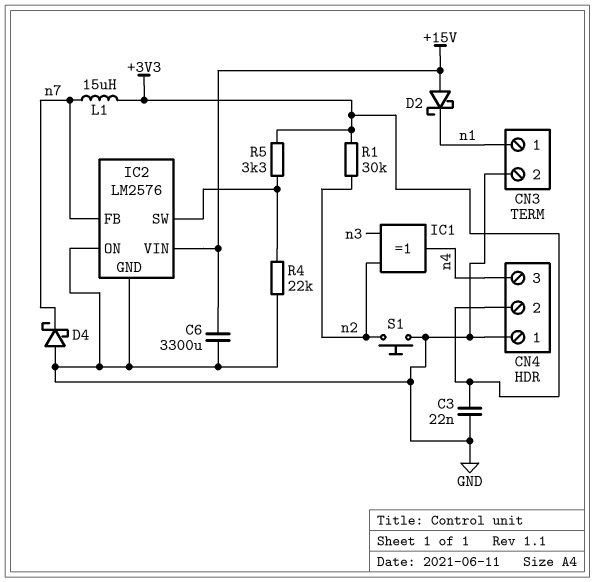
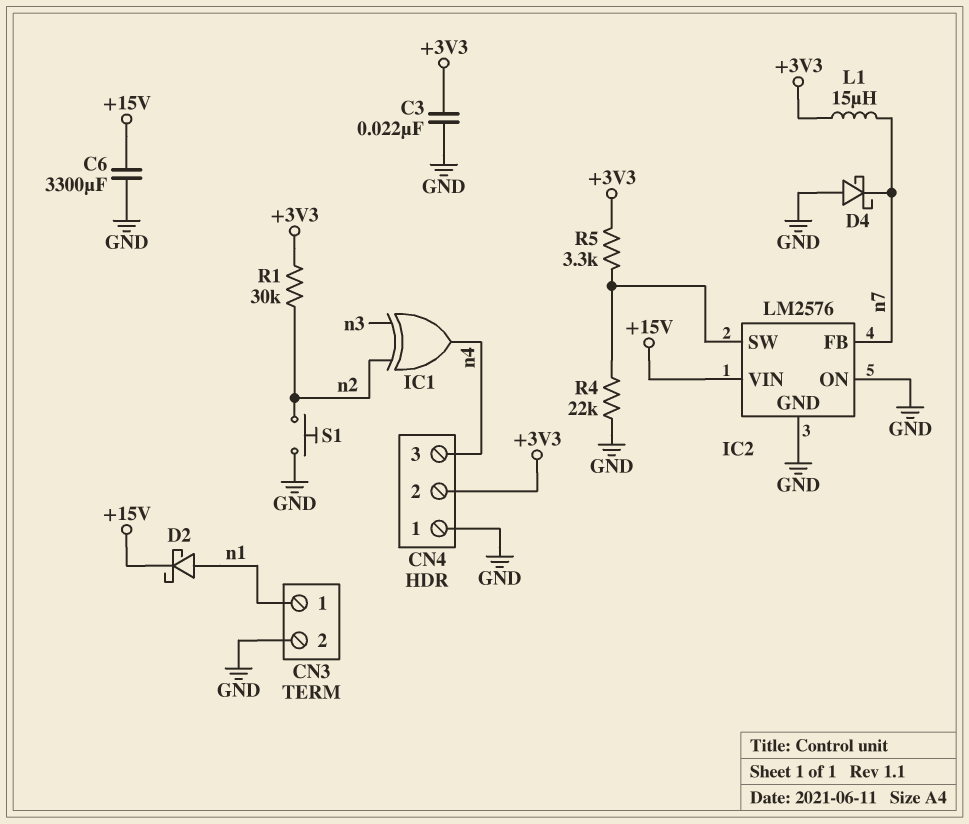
D2: schottky (A +15V, K n1) -> schottky (A n1, K +15V)

